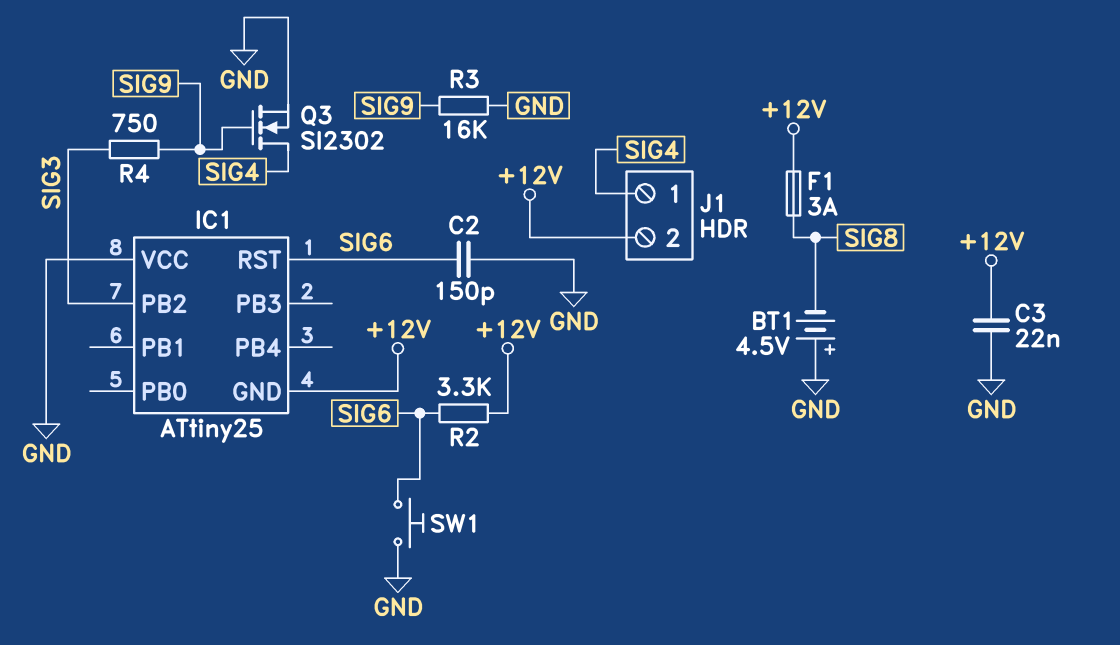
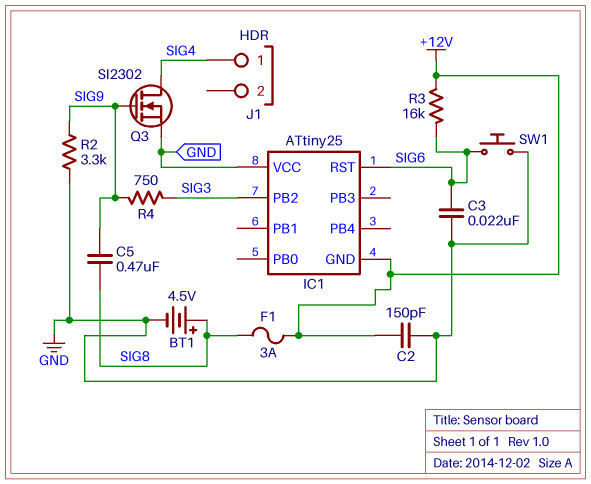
BT1: 4.5V (plus GND, minus SIG8) -> 4.5V (plus SIG8, minus GND)
C2: 150pF (GND, SIG6) -> 150pF (+12V, GND)
C3: 22nF (+12V, GND) -> 22nF (GND, SIG6)
C5: none -> 470nF (SIG8, SIG9)
J1 pin 2: +12V -> none
R2: 3.3k (+12V, SIG6) -> 3.3k (GND, SIG9)
R3: 16k (GND, SIG9) -> 16k (+12V, SIG6)

